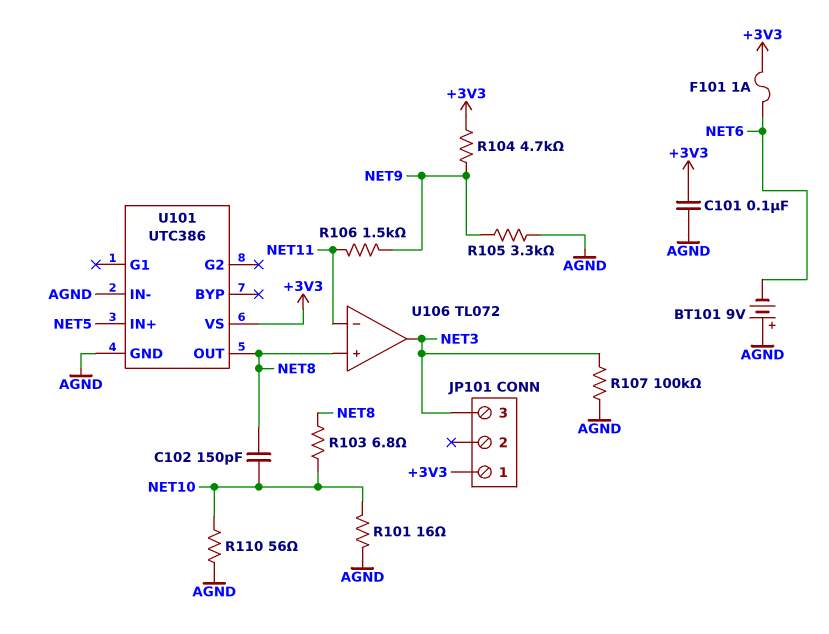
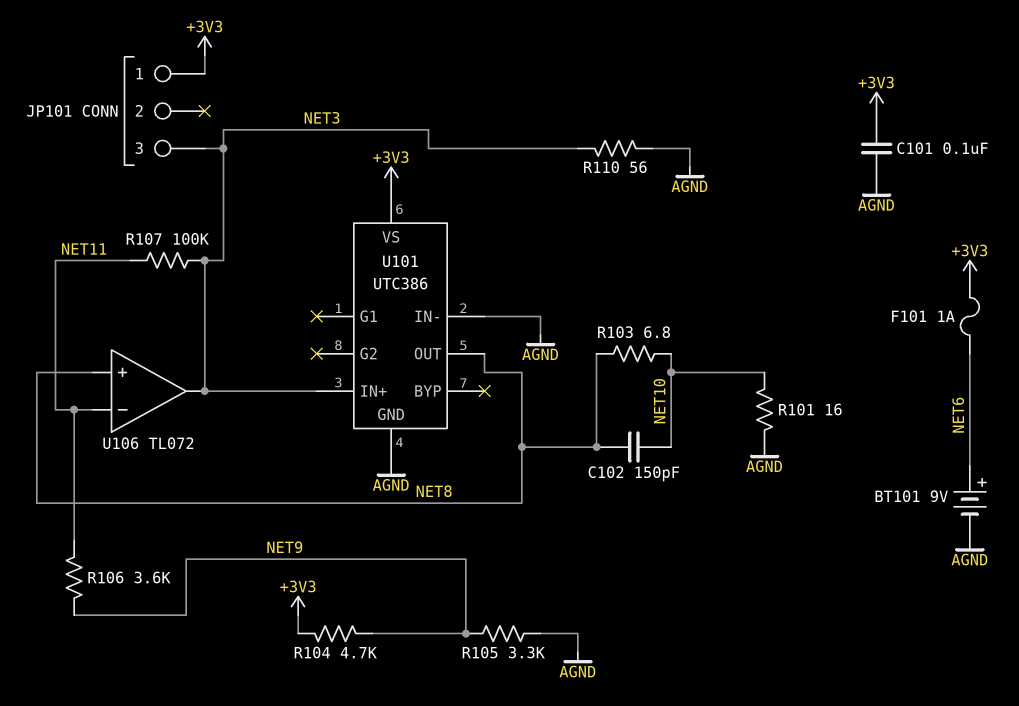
BT101: 9V (plus AGND, minus NET6) -> 9V (plus NET6, minus AGND)
R106: 1.5k (NET9, NET11) -> 3.6k (NET9, NET11)
R107: 100k (AGND, NET3) -> 100k (NET3, NET11)
R110: 56 (AGND, NET10) -> 56 (AGND, NET3)
U101 pin IN+: NET5 -> NET3

